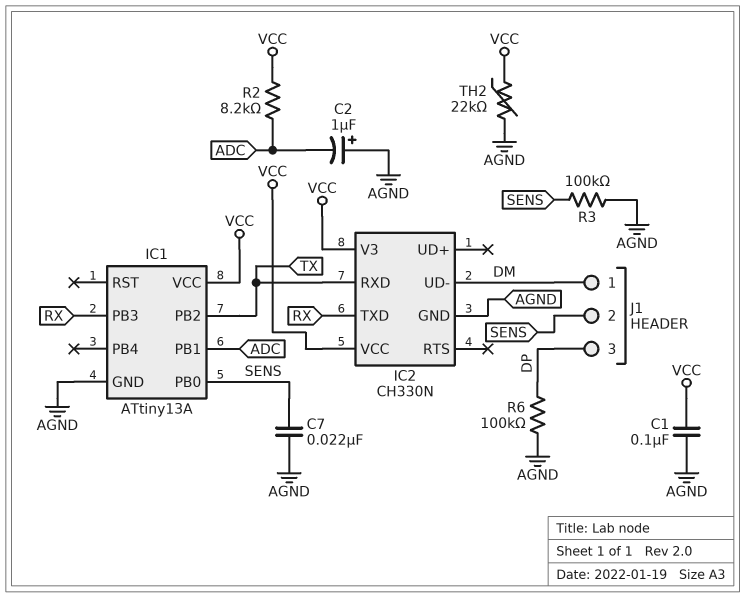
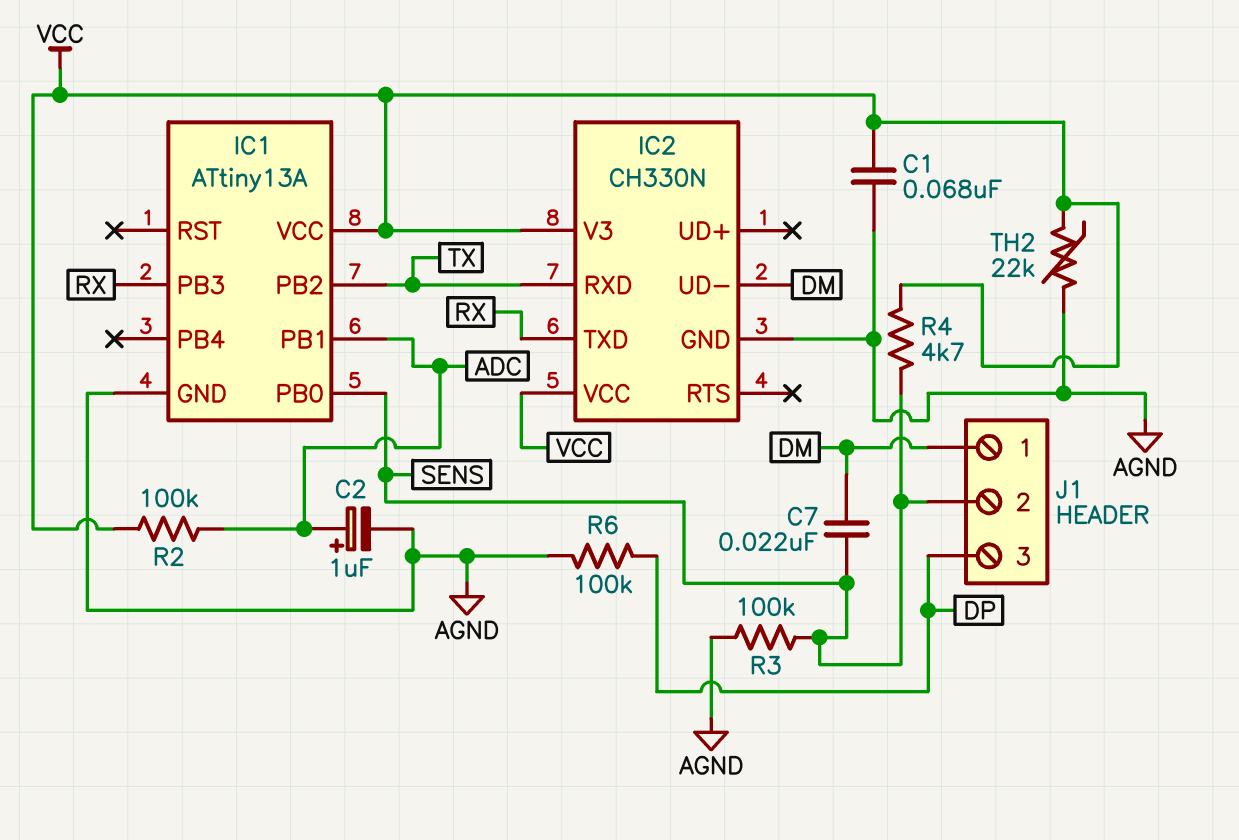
C1: 100nF (AGND, VCC) -> 68nF (AGND, VCC)
C2: 1uF (plus AGND, minus ADC) -> 1uF (plus ADC, minus AGND)
C7: 22nF (AGND, SENS) -> 22nF (DM, SENS)
R2: 8.2k (ADC, VCC) -> 100k (ADC, VCC)
R4: none -> 4.7k (SENS, VCC)

